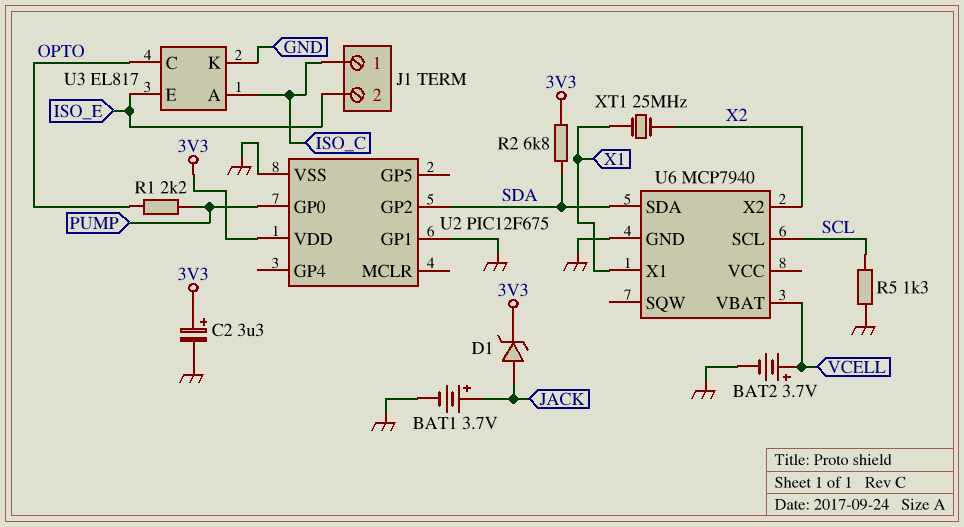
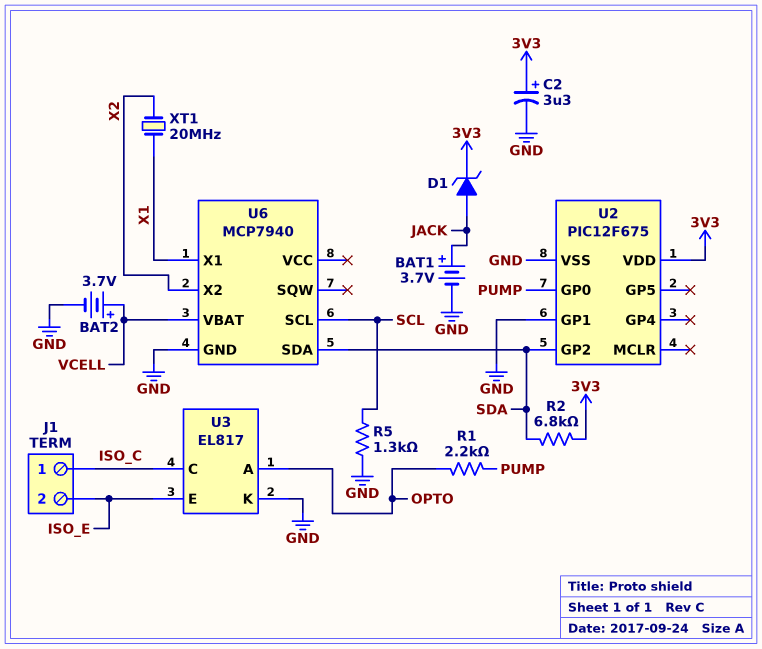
U3 pin A: ISO_C -> OPTO
U3 pin C: OPTO -> ISO_C
XT1: 25MHz (X1, X2) -> 20MHz (X1, X2)

